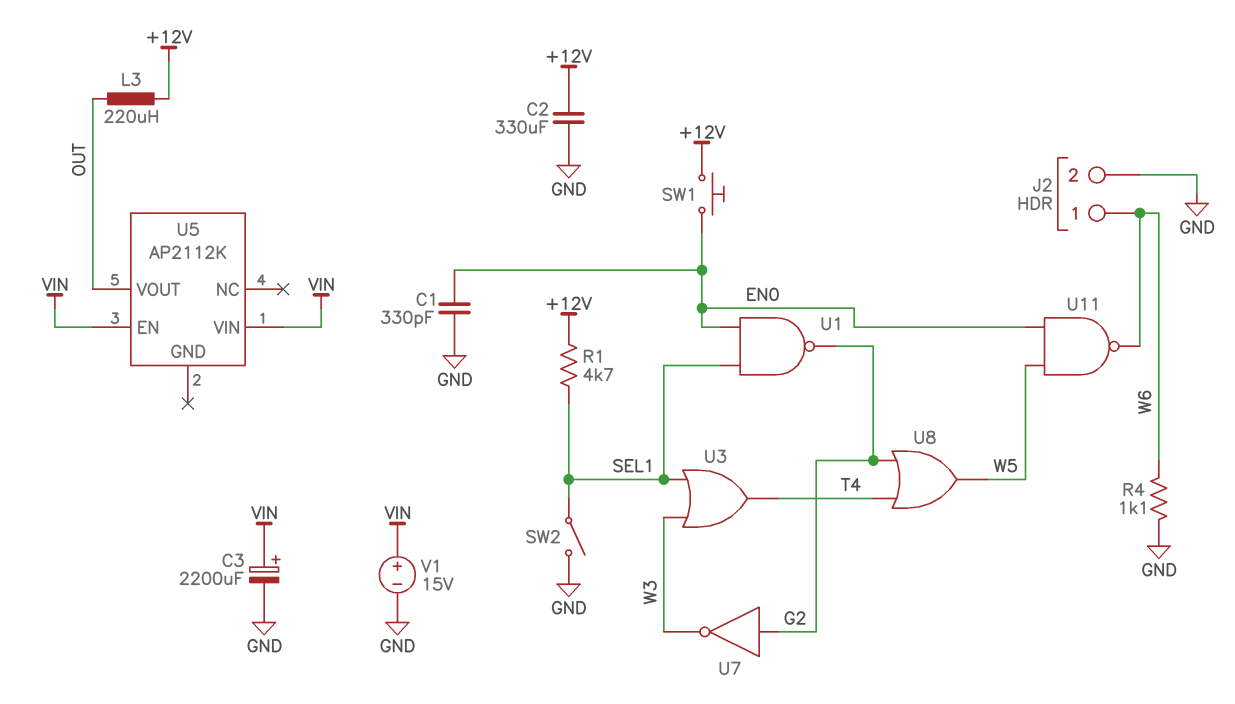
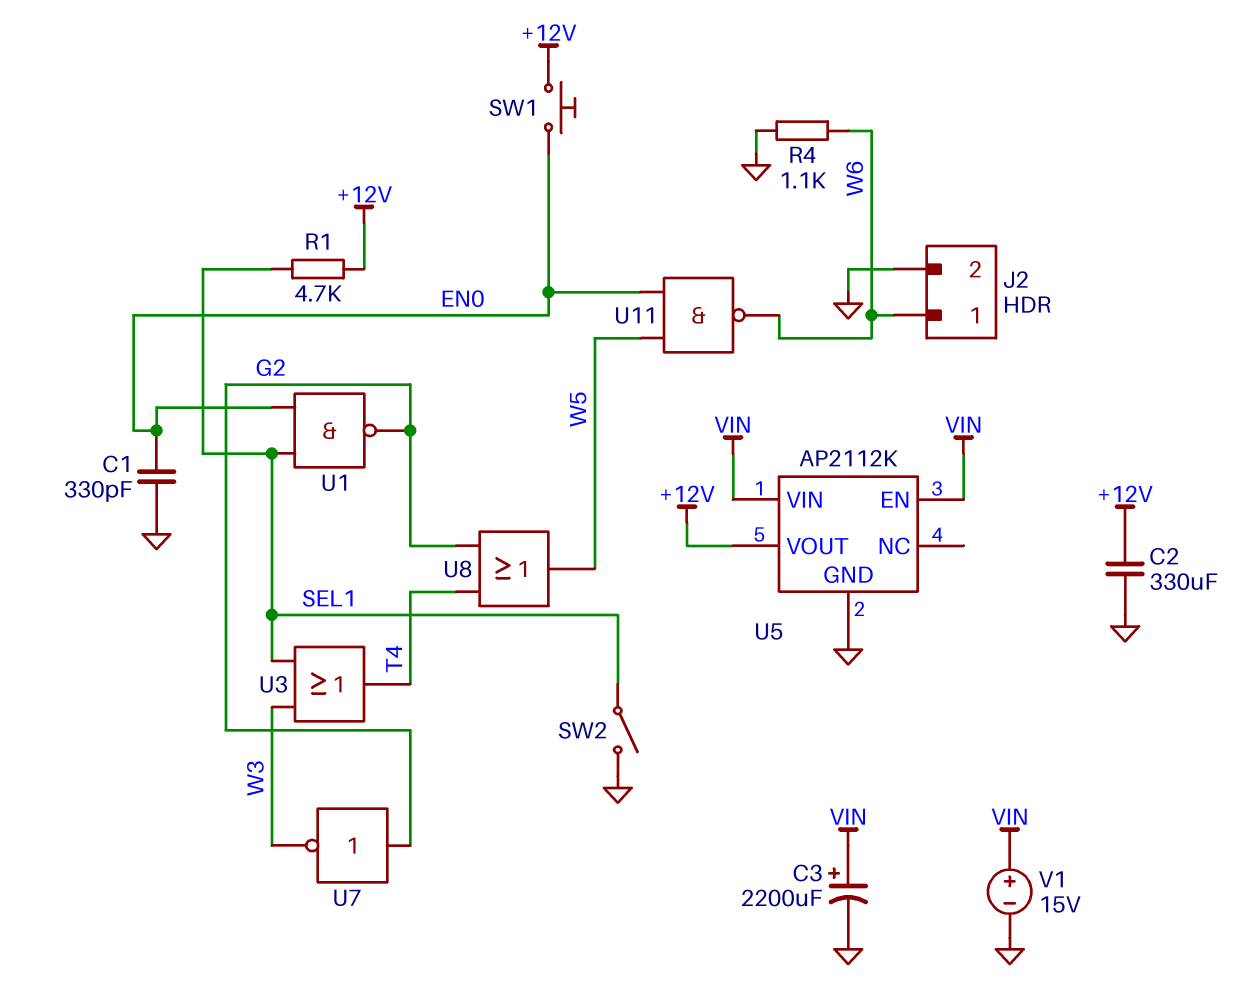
L3: 220uH (+12V, OUT) -> none
U5 pin GND: none -> GND
U5 pin VOUT: OUT -> +12V

